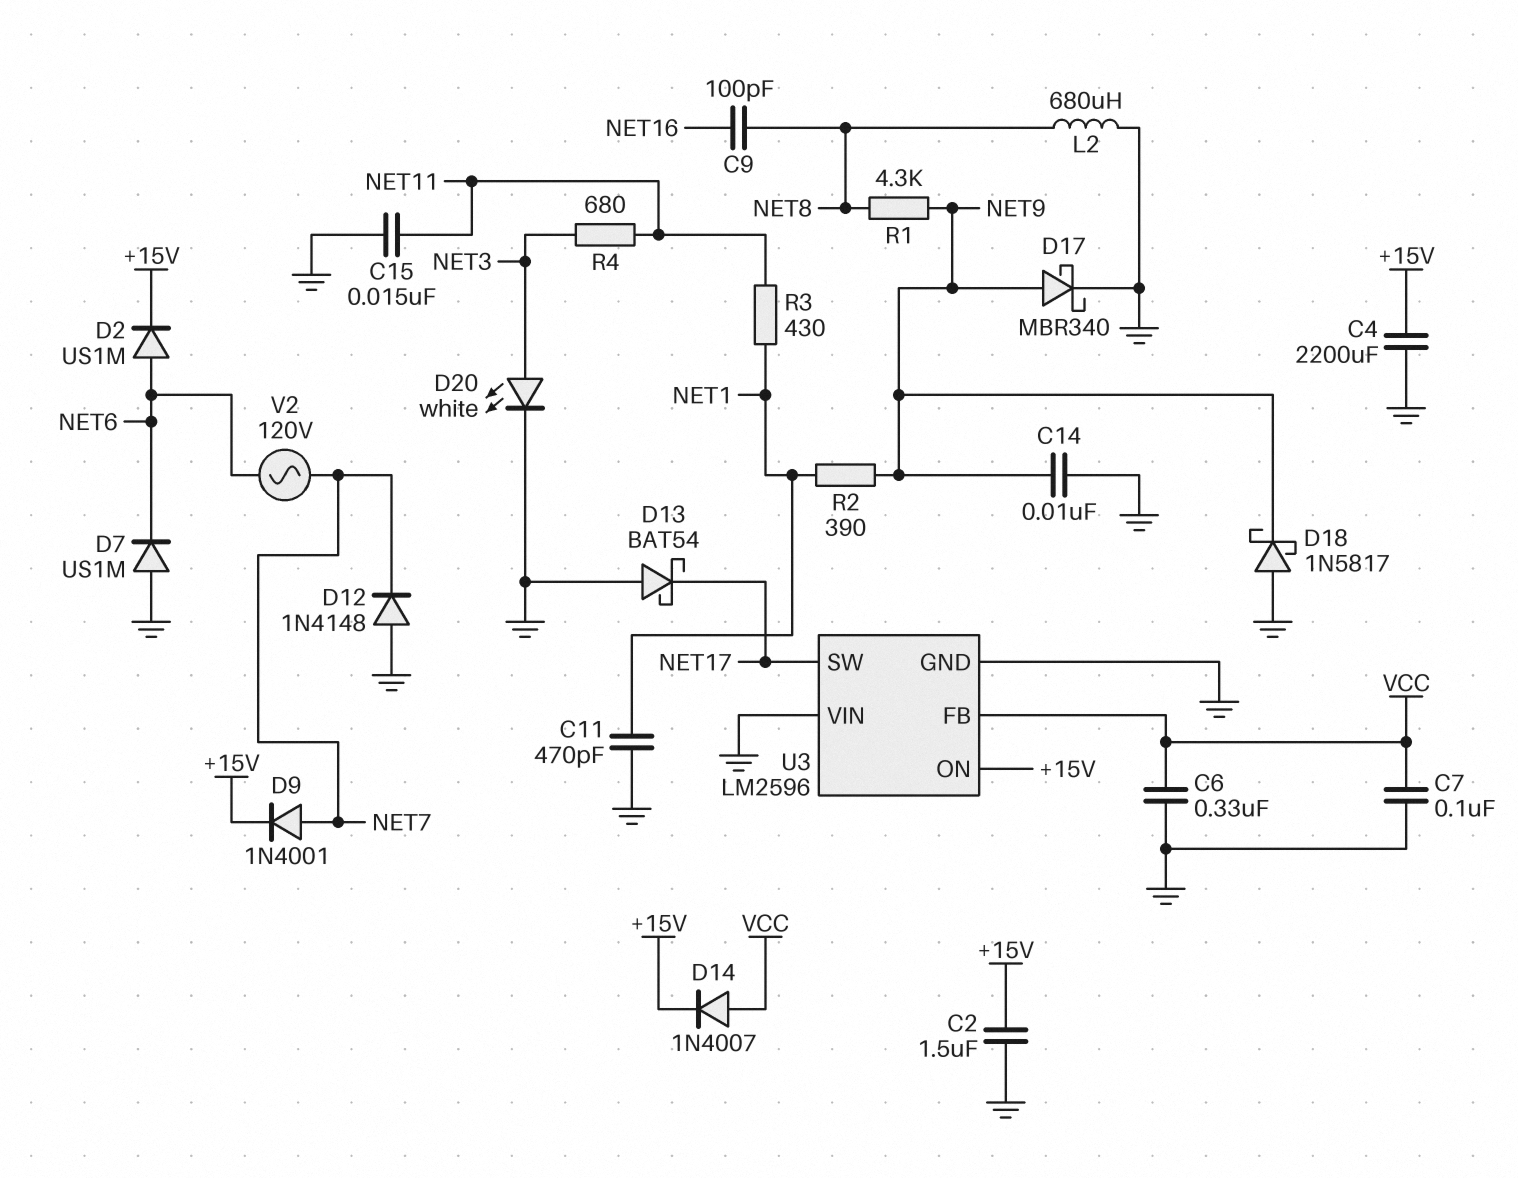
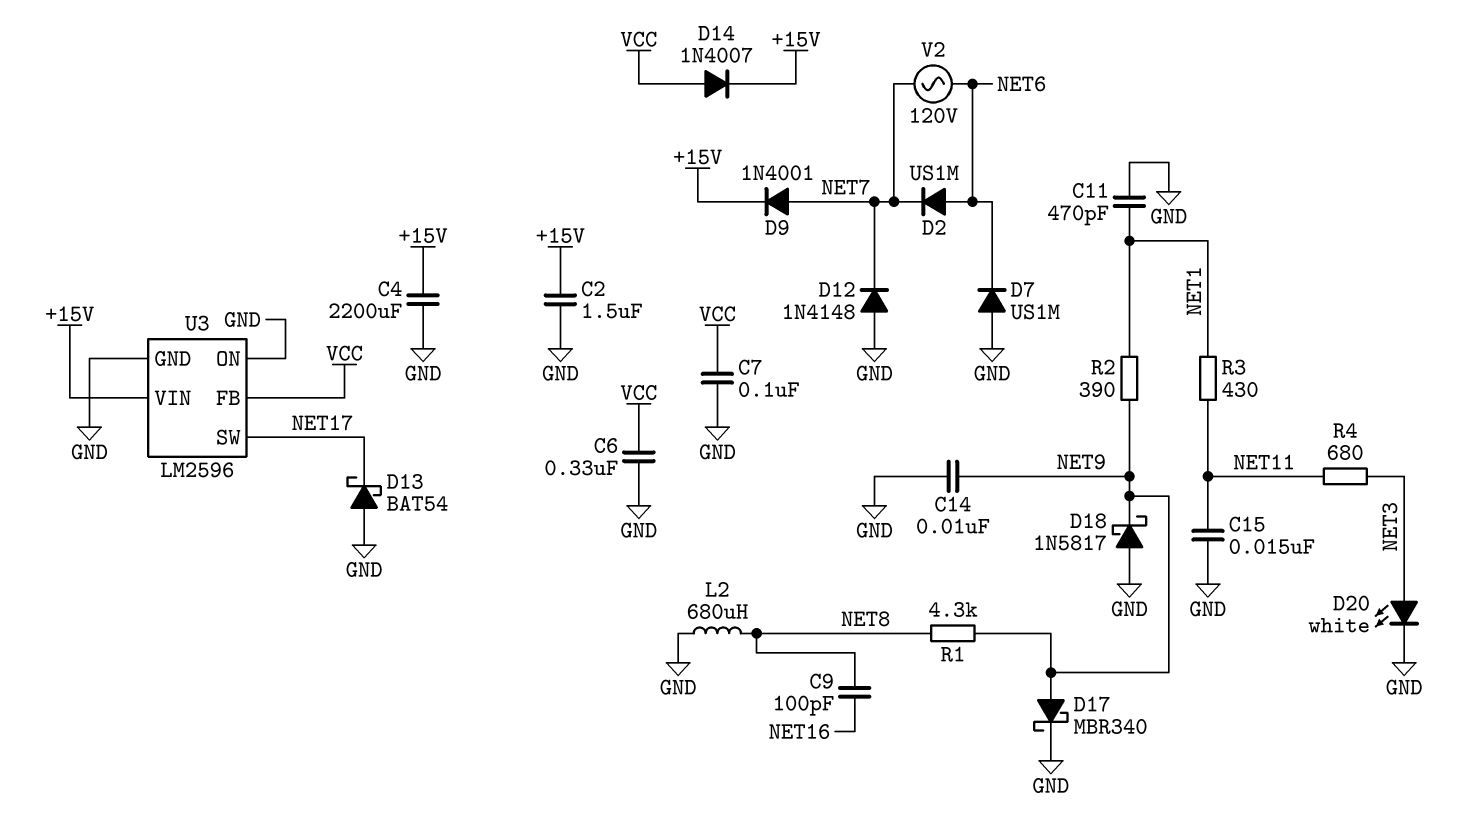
D2: diode US1M (A NET6, K +15V) -> diode US1M (A NET6, K NET7)
U3 pin ON: +15V -> GND
U3 pin VIN: GND -> +15V

